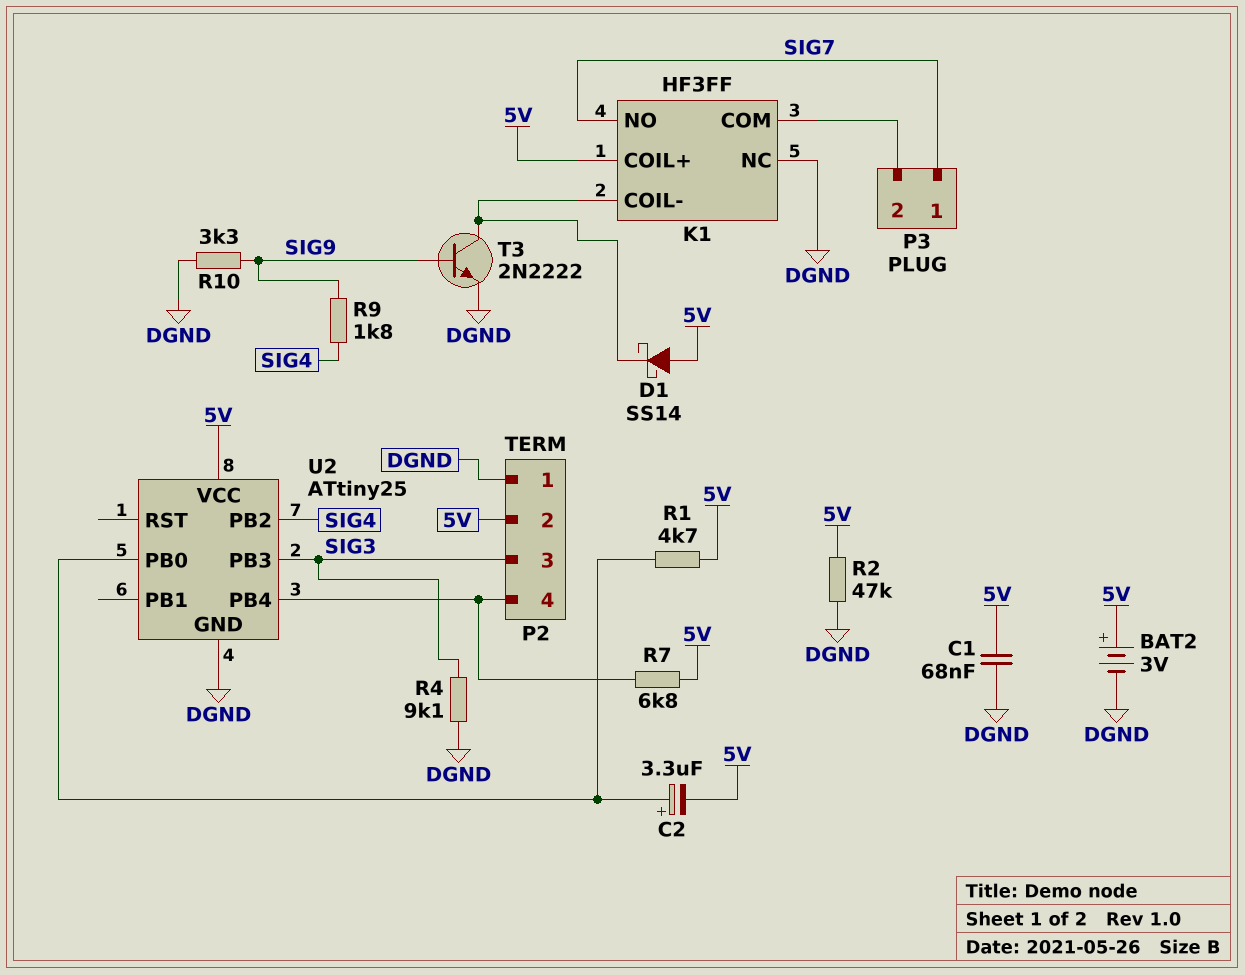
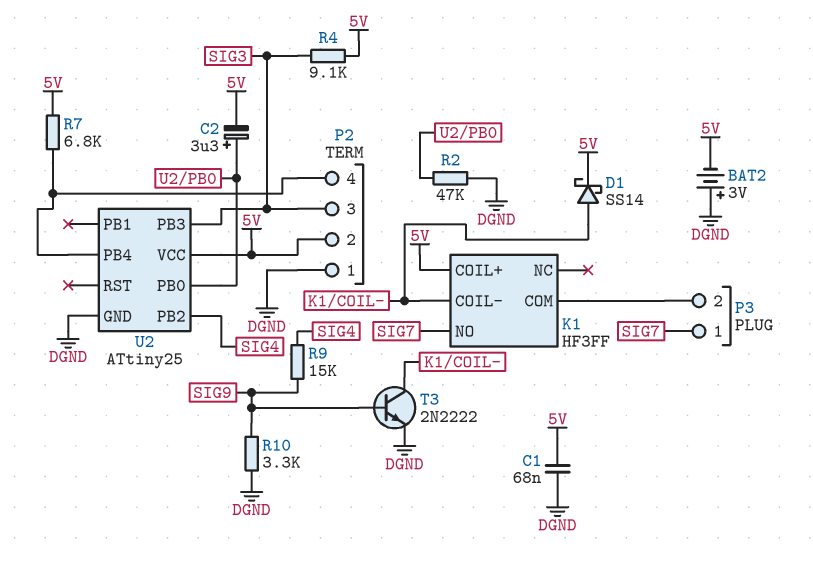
BAT2: 3V (plus 5V, minus DGND) -> 3V (plus DGND, minus 5V)
D1: schottky SS14 (A 5V, K K1/COIL-) -> schottky SS14 (A K1/COIL-, K 5V)
K1 pin NC: DGND -> none
R1: 4.7k (5V, U2/PB0) -> none
R2: 47k (5V, DGND) -> 47k (DGND, U2/PB0)
R4: 9.1k (DGND, SIG3) -> 9.1k (5V, SIG3)
R9: 1.8k (SIG4, SIG9) -> 15k (SIG4, SIG9)

